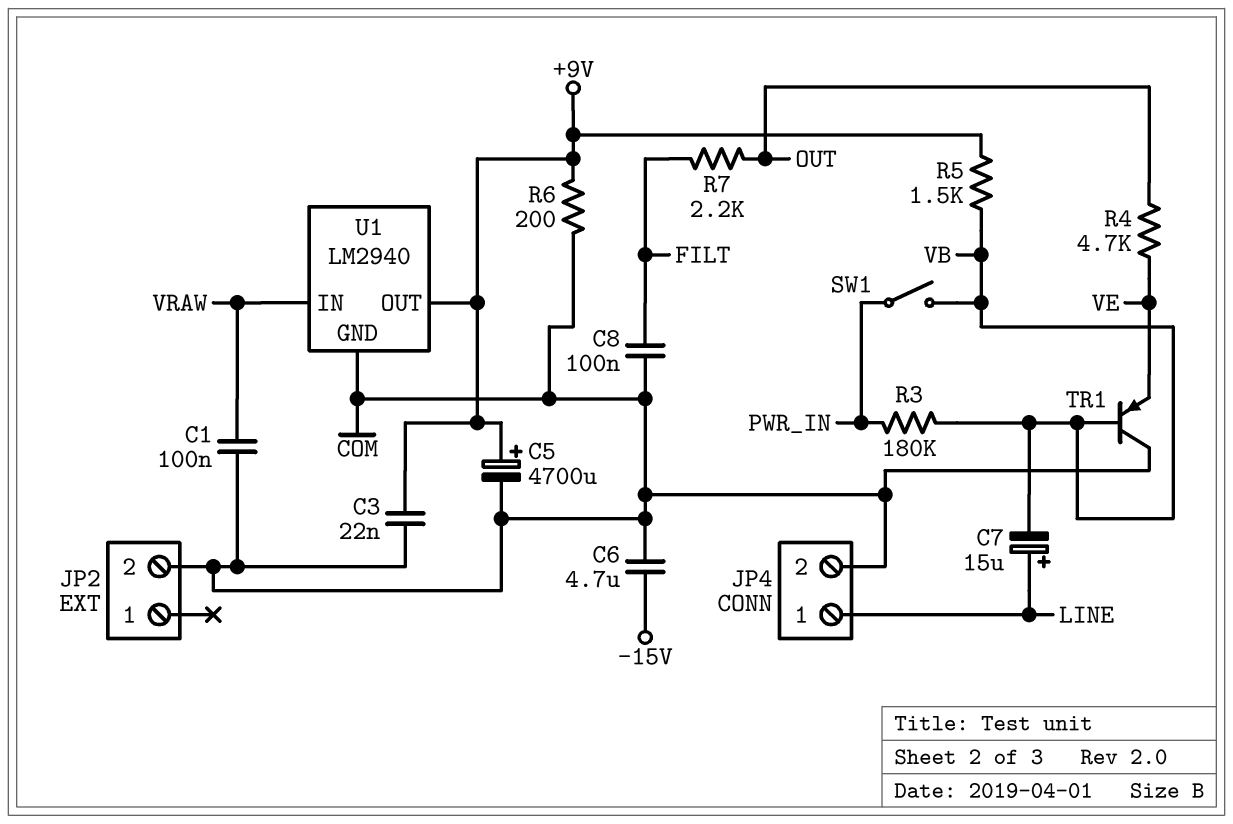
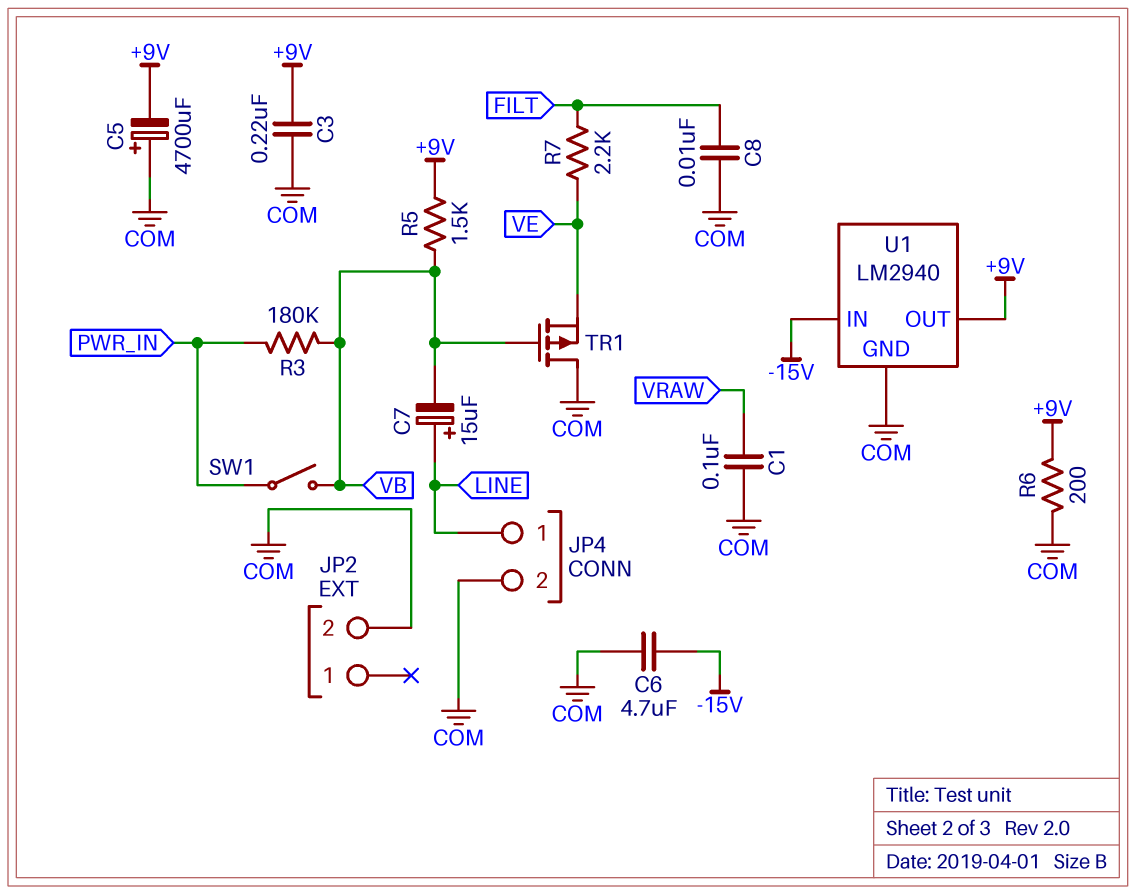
C3: 22nF (+9V, COM) -> 220nF (+9V, COM)
C5: 4700uF (plus +9V, minus COM) -> 4700uF (plus COM, minus +9V)
C8: 100nF (COM, FILT) -> 10nF (COM, FILT)
R4: 4.7k (OUT, VE) -> none
R7: 2.2k (FILT, OUT) -> 2.2k (FILT, VE)
TR1: PNP (B VB, C COM, E VE) -> PMOS (G VB, D COM, S VE)
U1 pin IN: VRAW -> -15V

